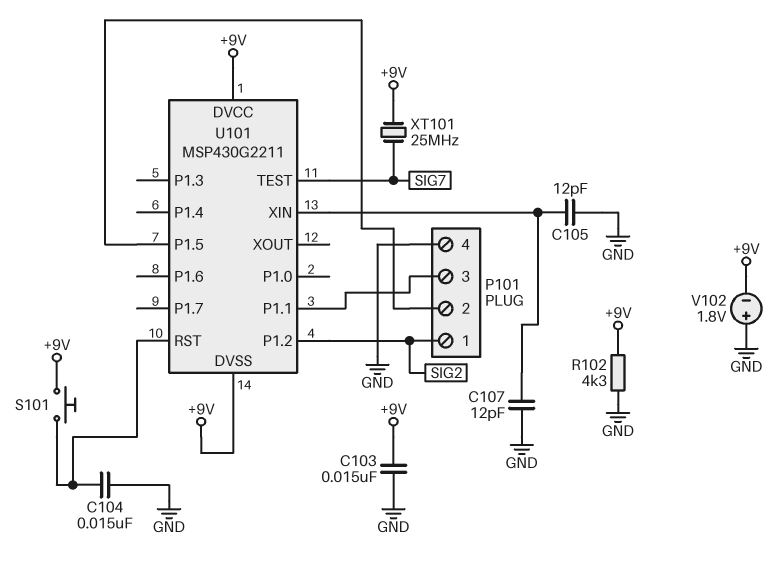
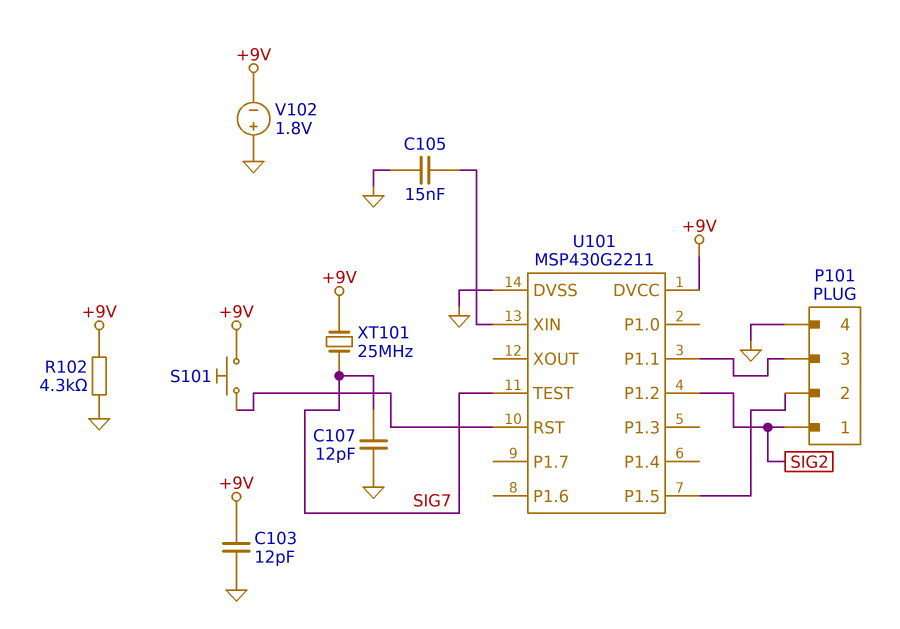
C103: 15nF (+9V, GND) -> 12pF (+9V, GND)
C104: 15nF (GND, U101/RST) -> none
C105: 12pF (GND, U101/XIN) -> 15nF (GND, U101/XIN)
C107: 12pF (GND, U101/XIN) -> 12pF (GND, SIG7)
U101 pin DVSS: +9V -> GND

